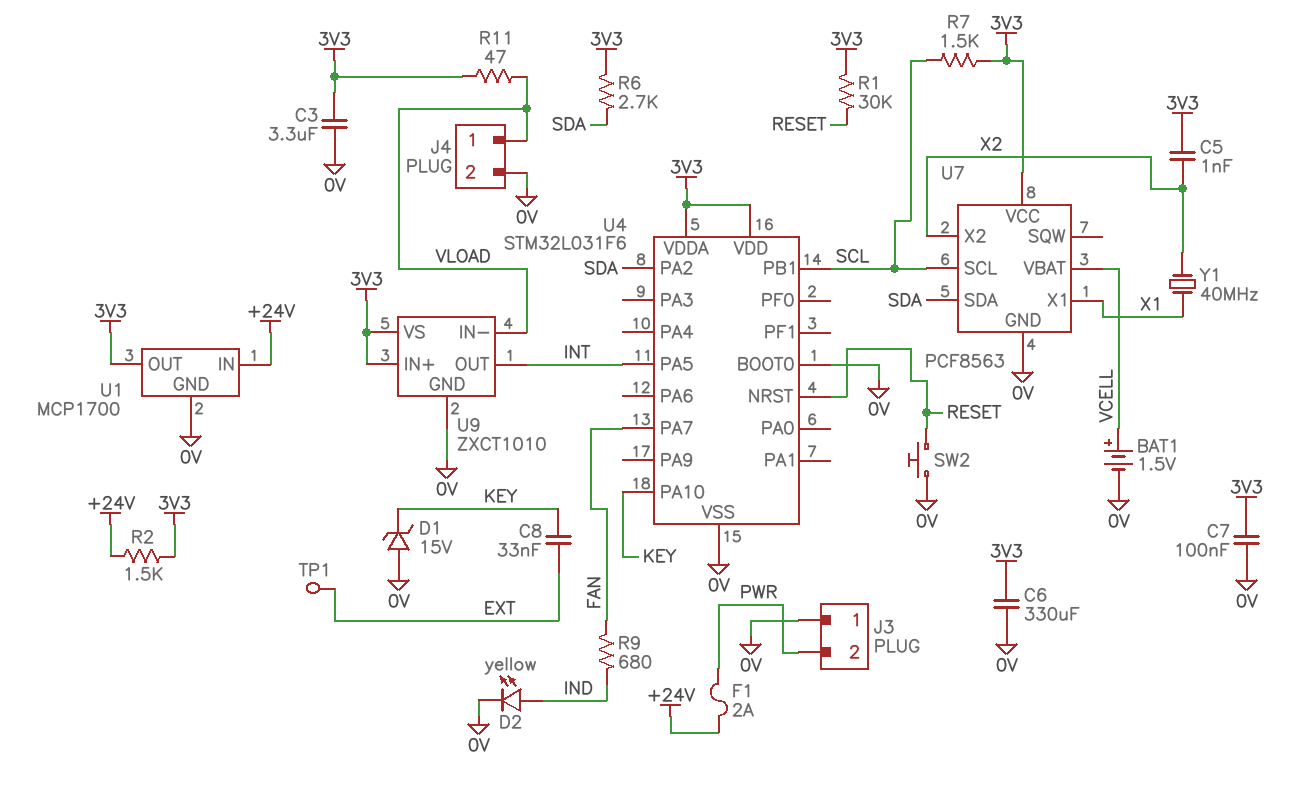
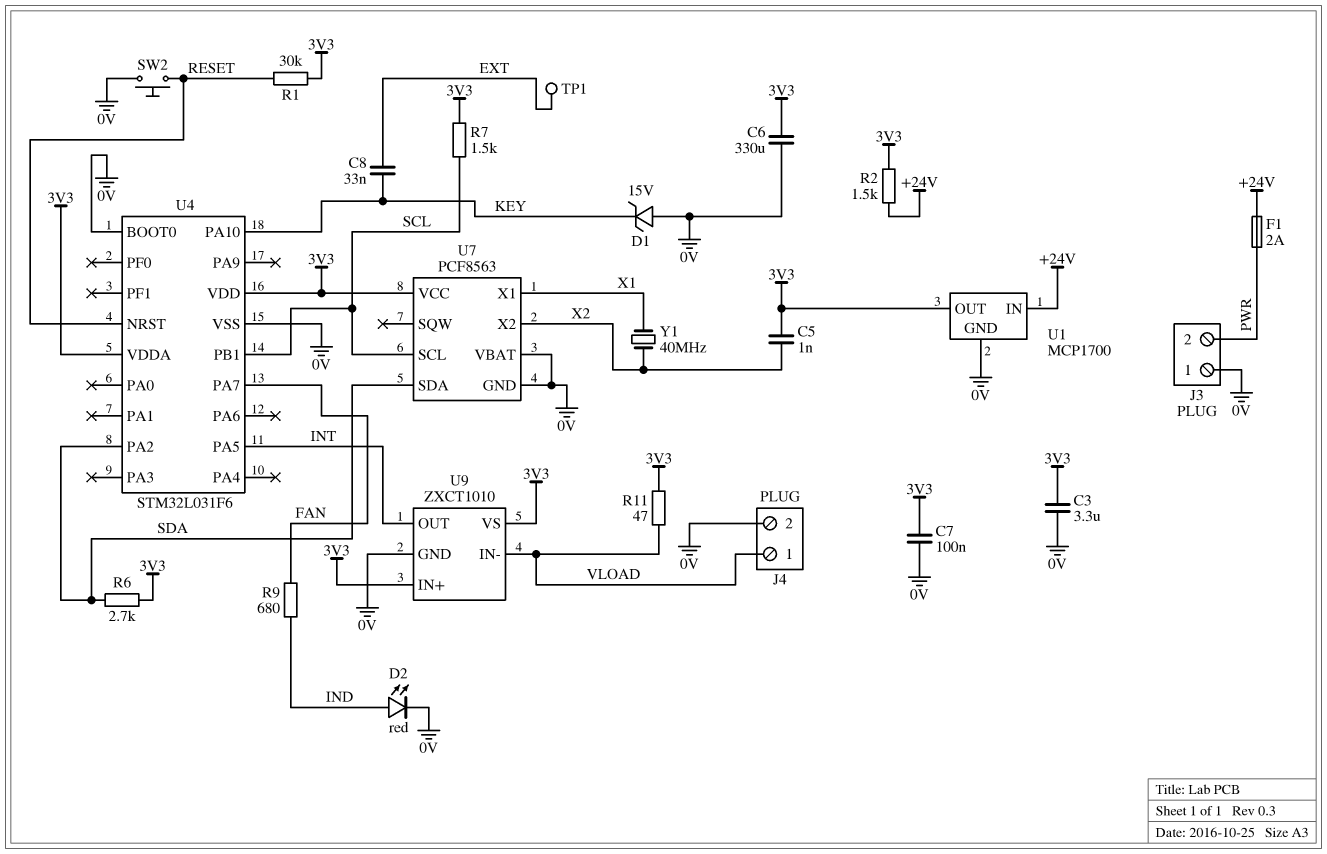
BAT1: 1.5V (plus VCELL, minus 0V) -> none
D2: LED yellow (A IND, K 0V) -> LED red (A IND, K 0V)
U7 pin VBAT: VCELL -> 0V

